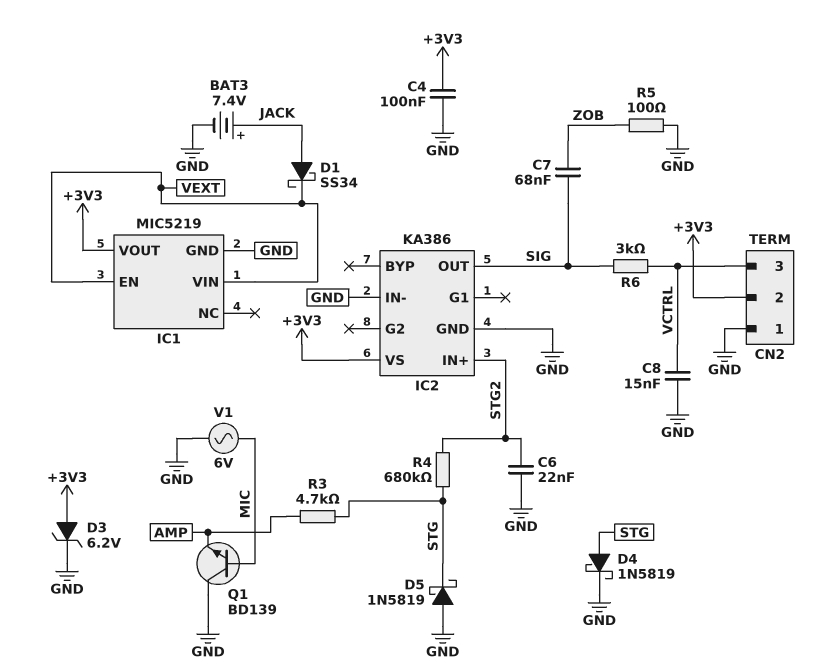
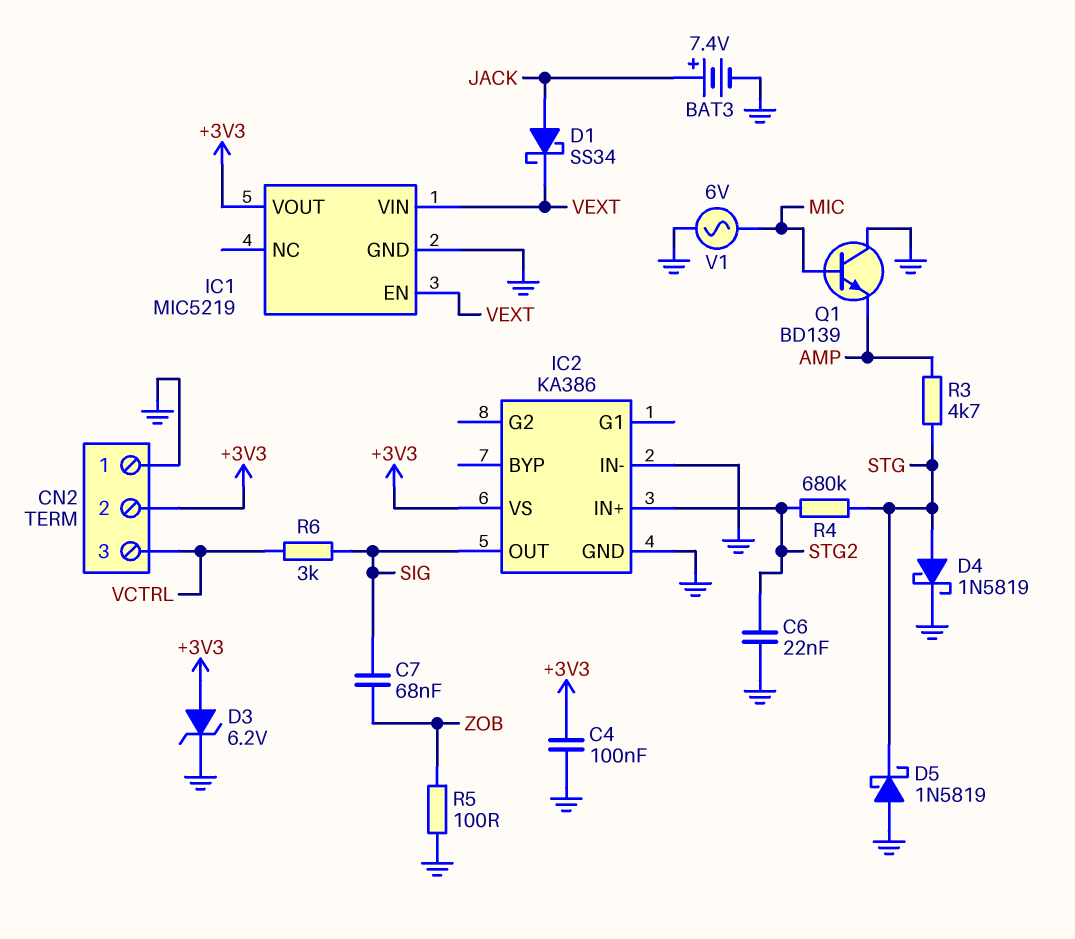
C8: 15nF (GND, VCTRL) -> none

